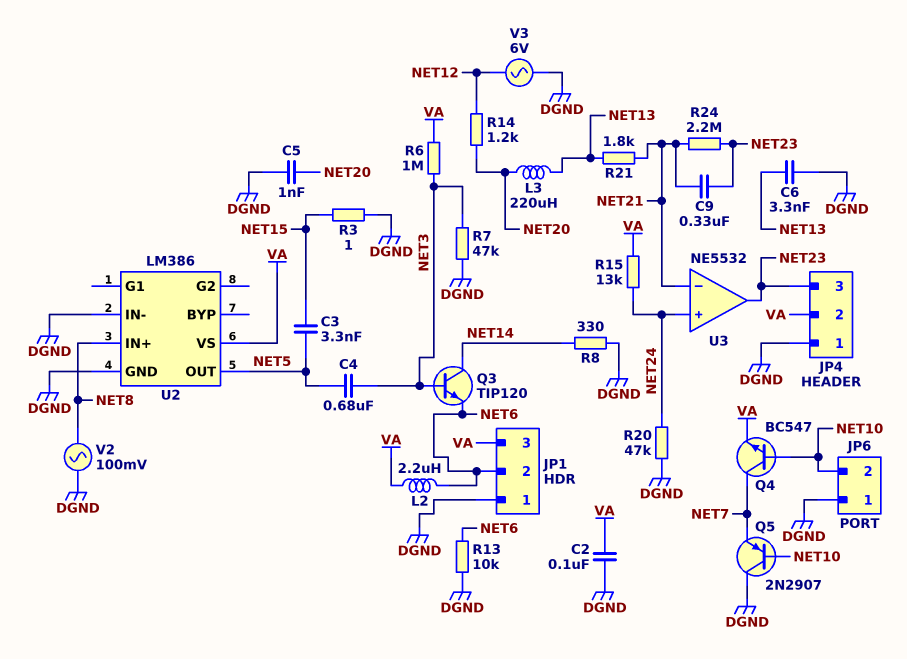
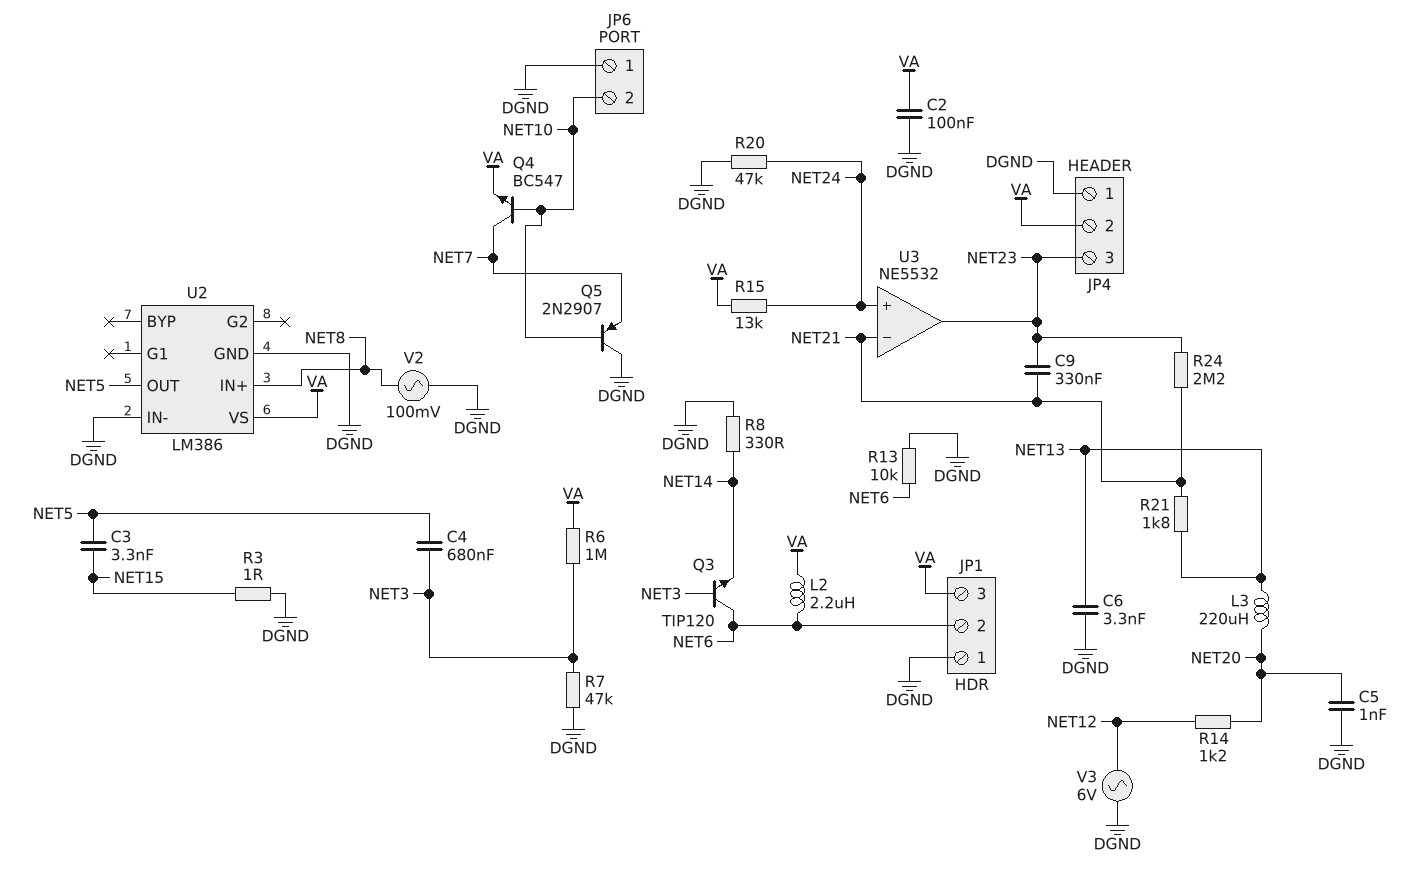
Q3: NPN TIP120 (B NET3, C NET14, E NET6) -> NPN TIP120 (B NET3, C NET6, E NET14)

